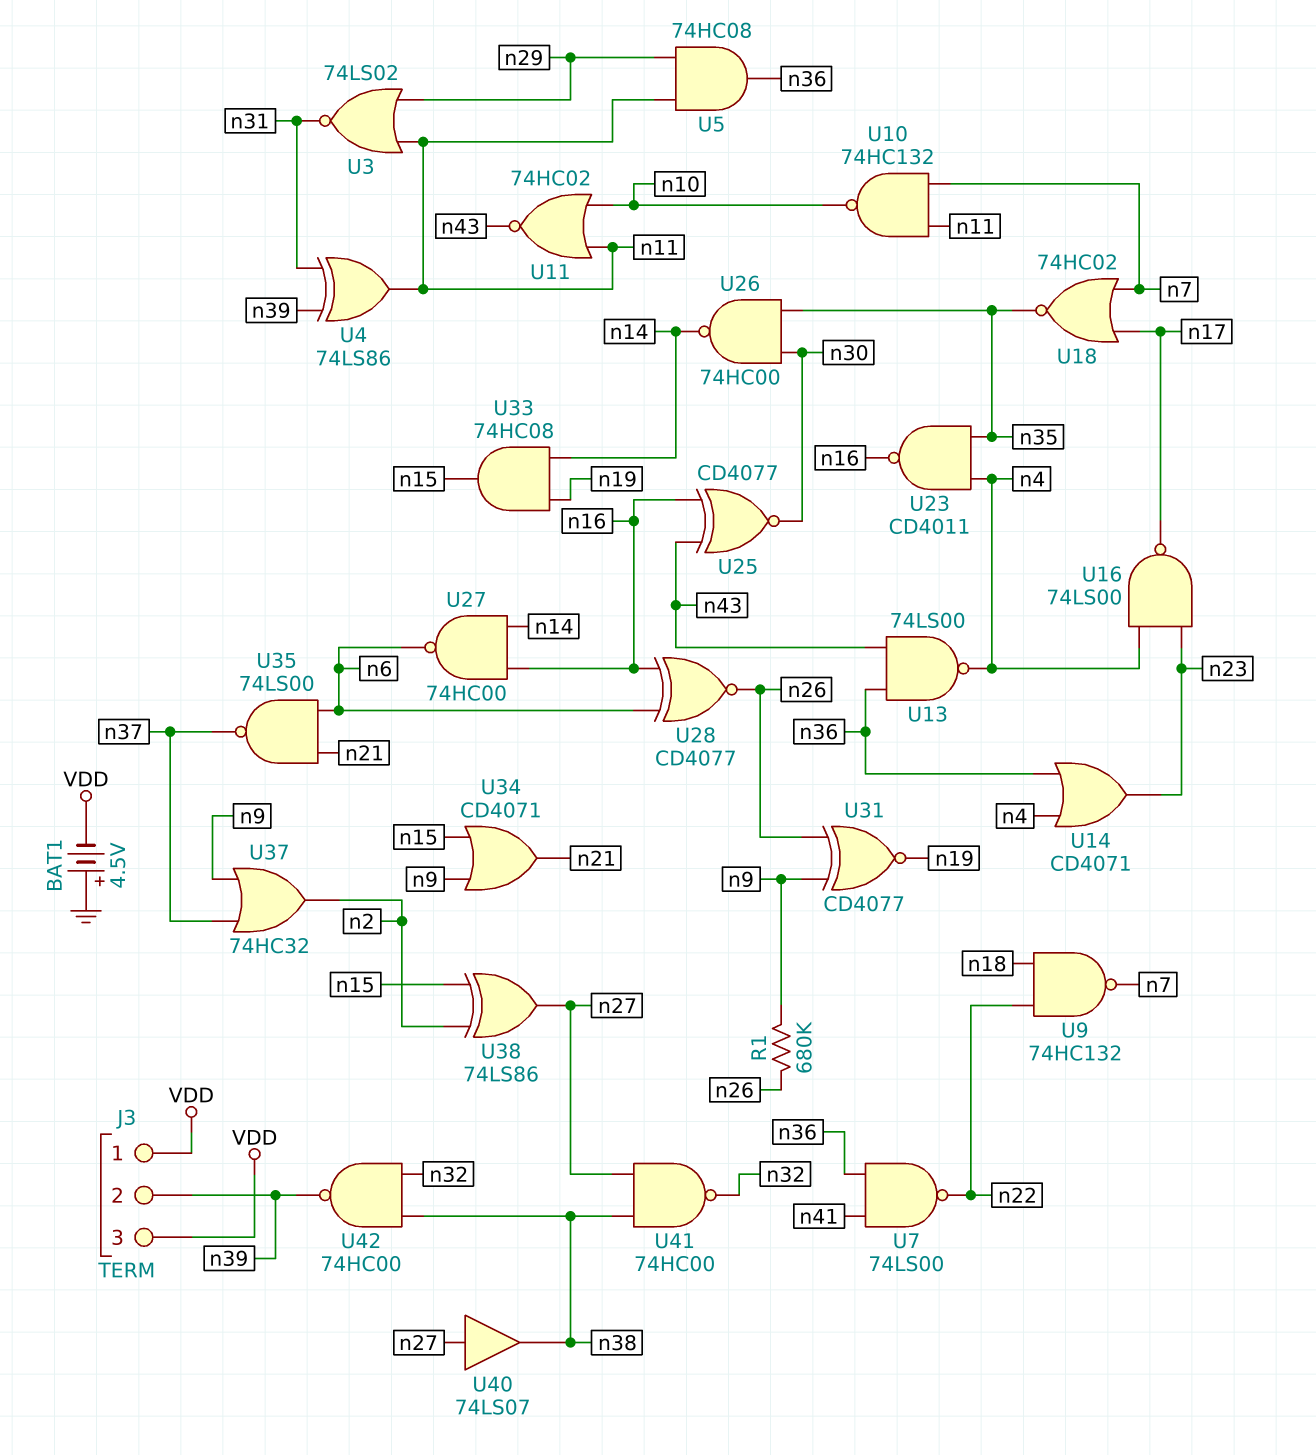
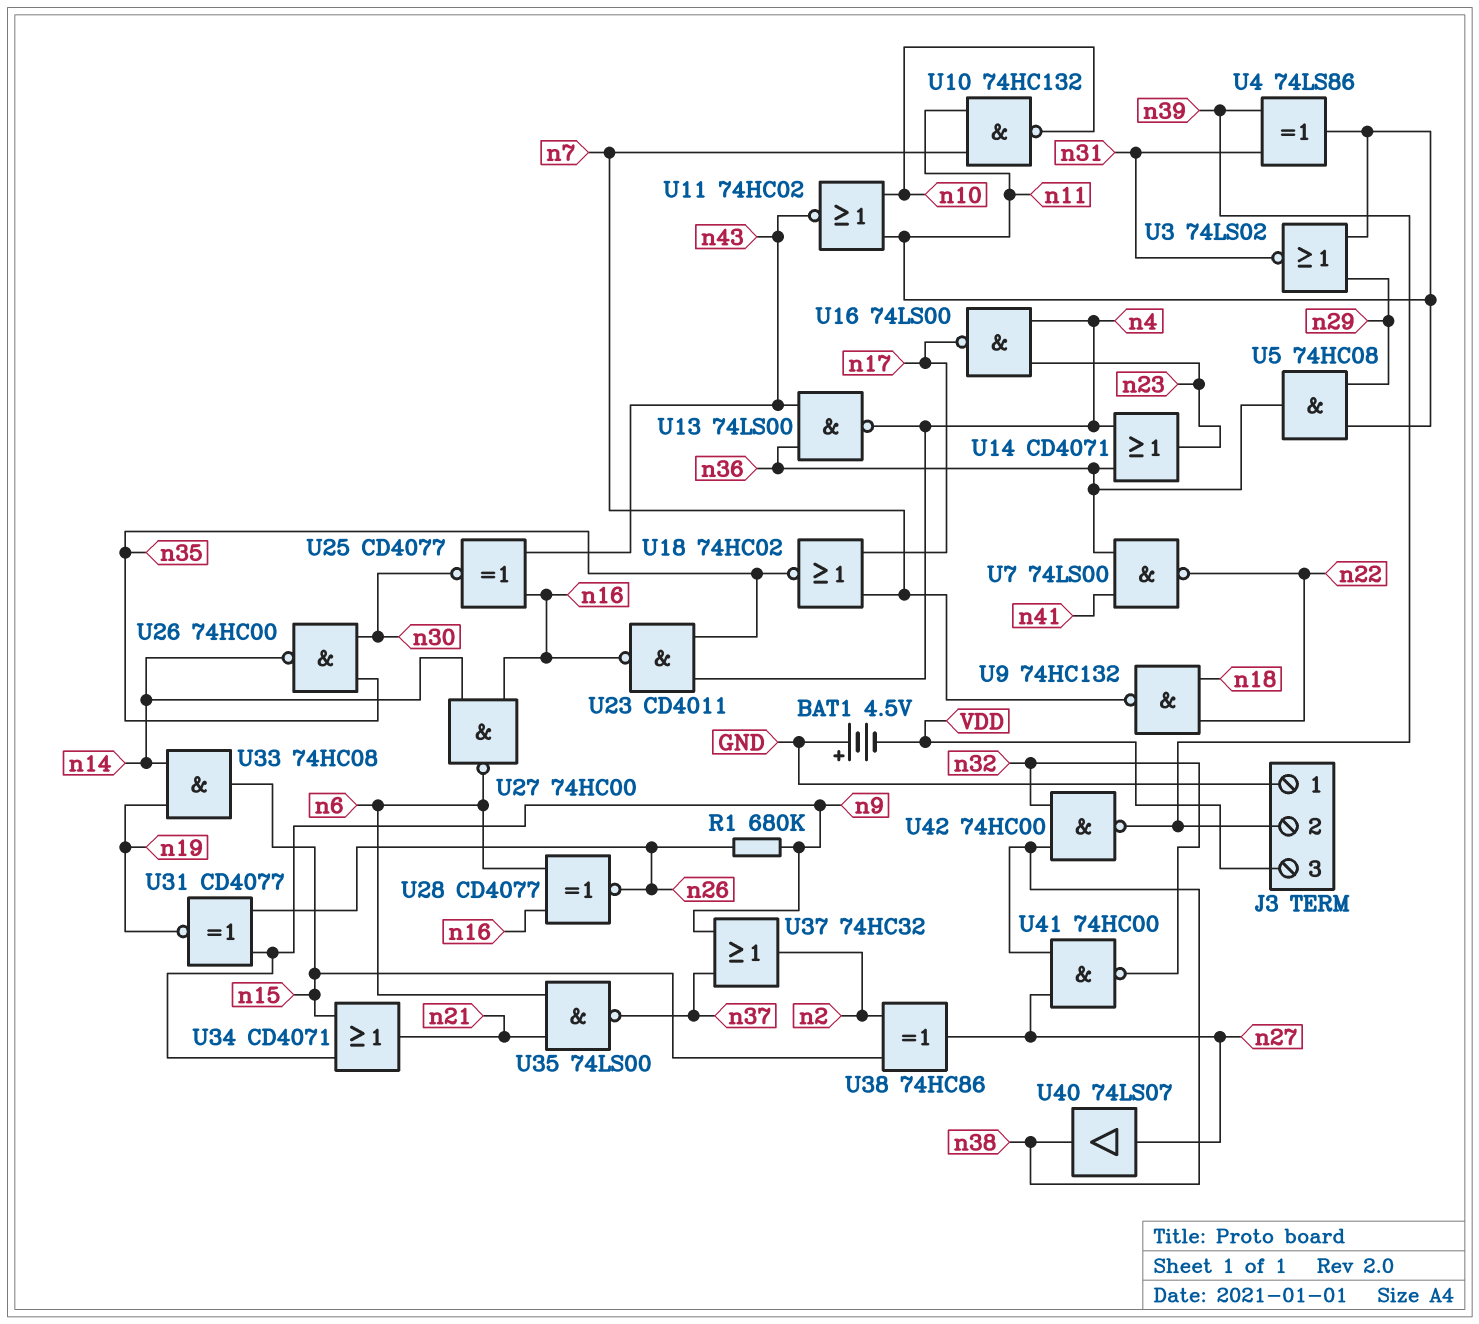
J3 pin 1: VDD -> GND
U38: XOR 74LS86 (in n2, in n15, out n27) -> XOR 74HC86 (in n2, in n15, out n27)

